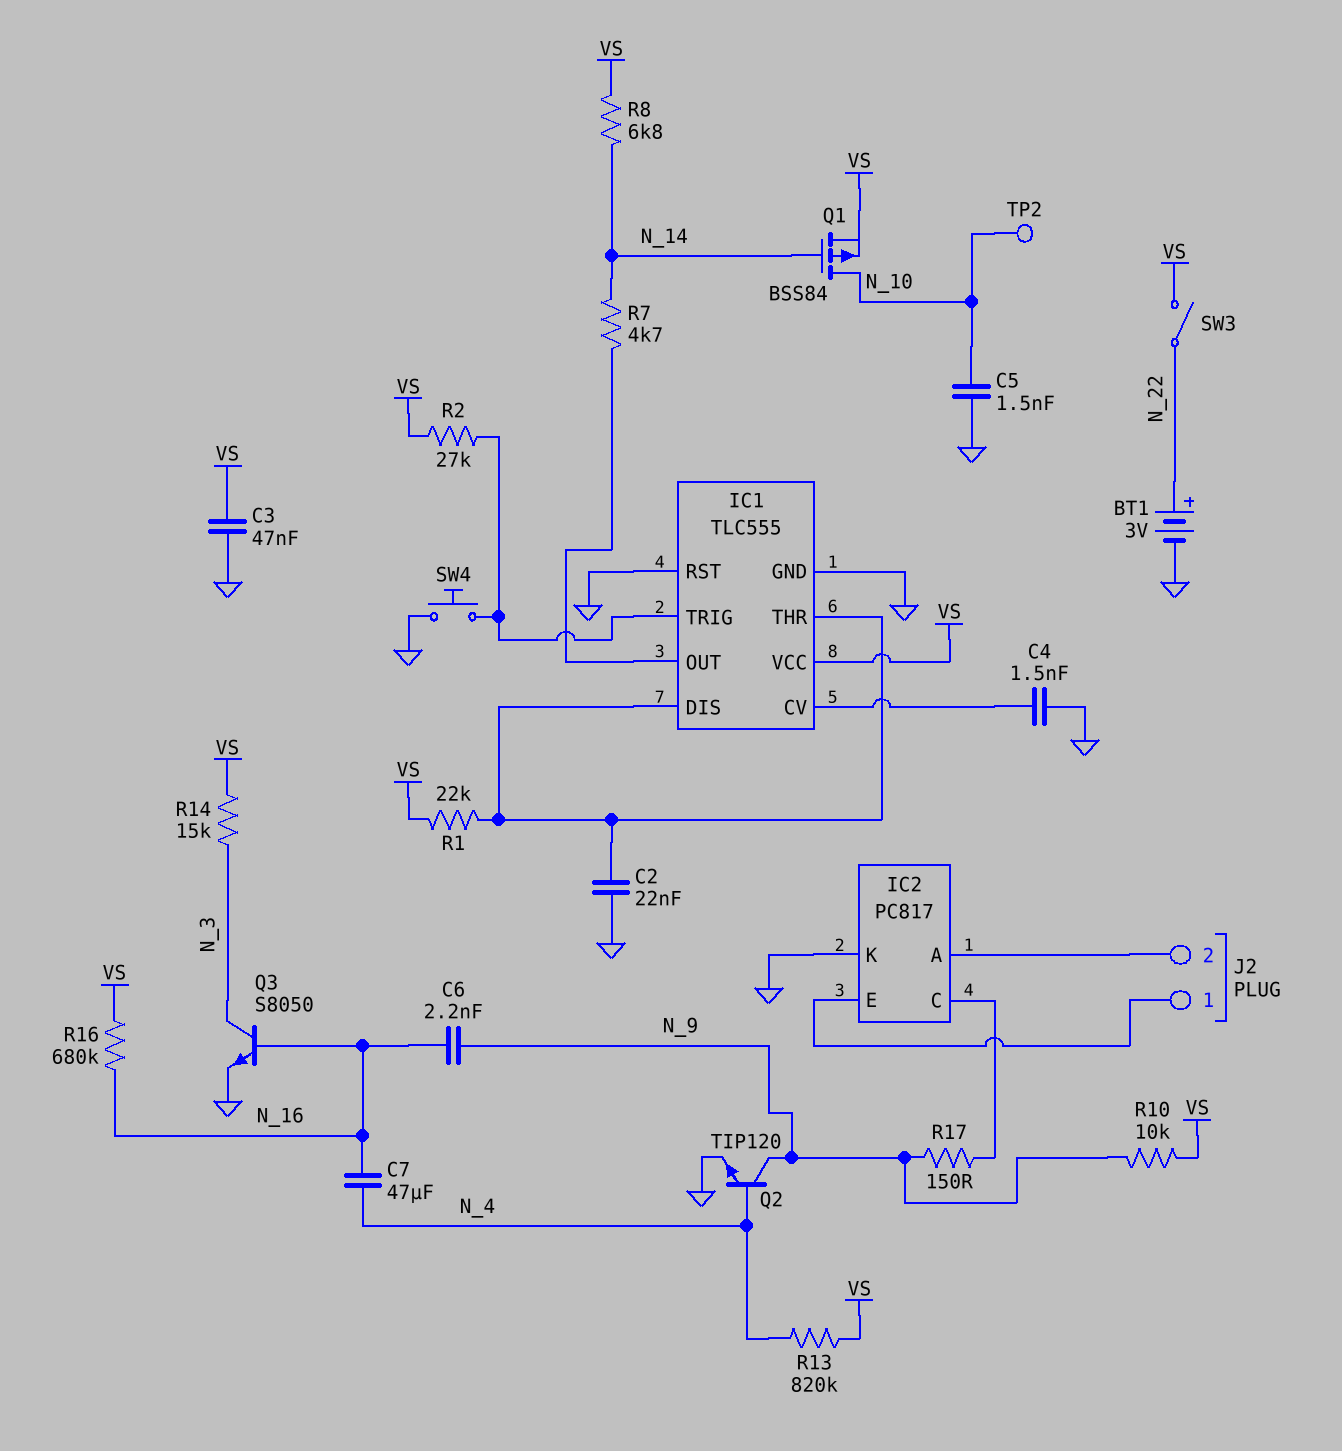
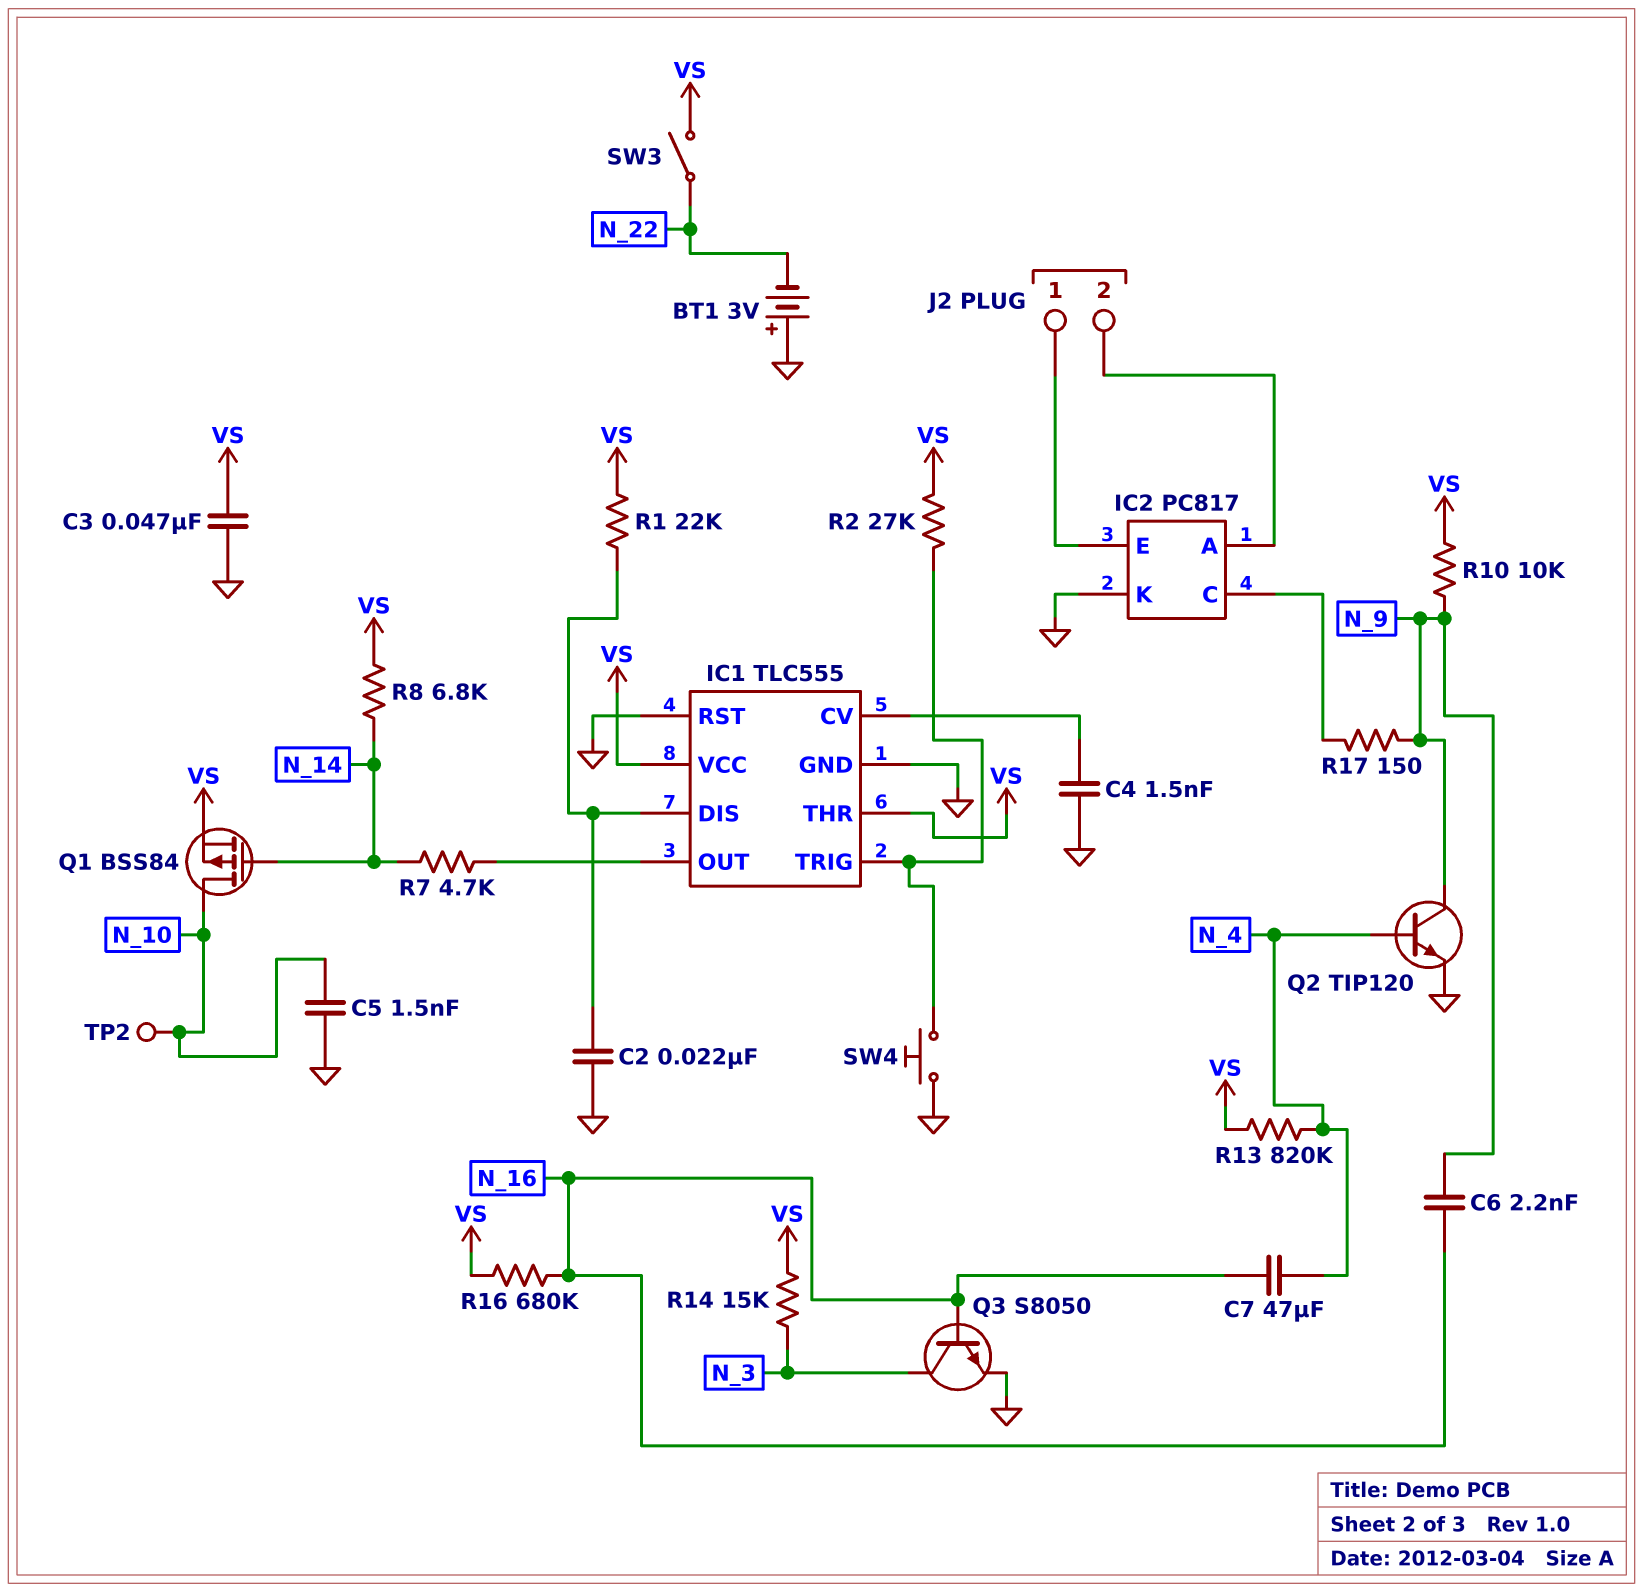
BT1: 3V (plus N_22, minus GND) -> 3V (plus GND, minus N_22)
IC1 pin THR: IC1/DIS -> VS

